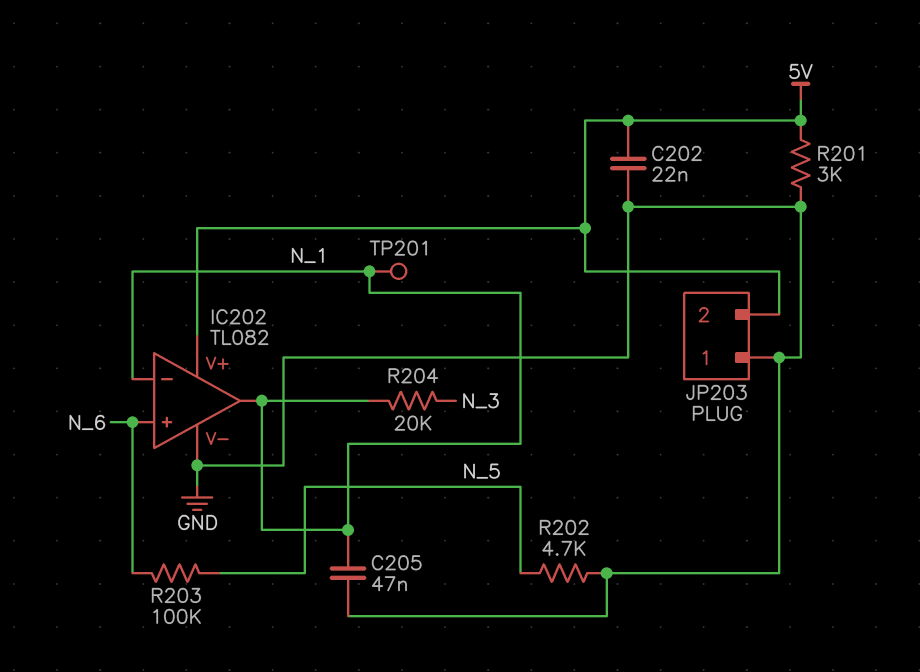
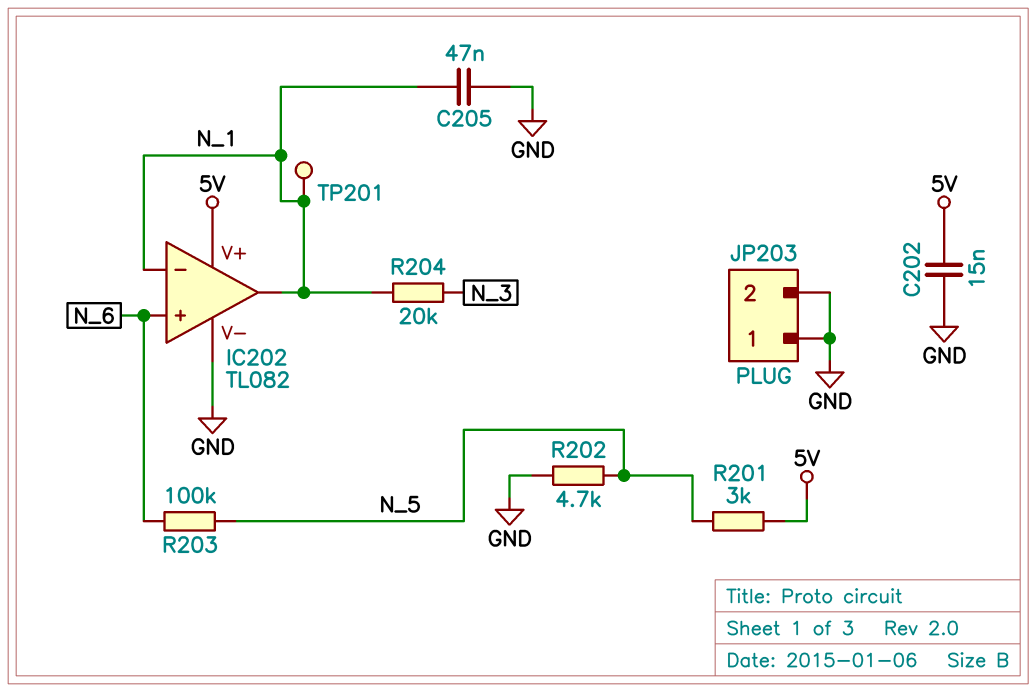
C202: 22nF (5V, GND) -> 15nF (5V, GND)
JP203 pin 2: 5V -> GND
R201: 3k (5V, GND) -> 3k (5V, N_5)

